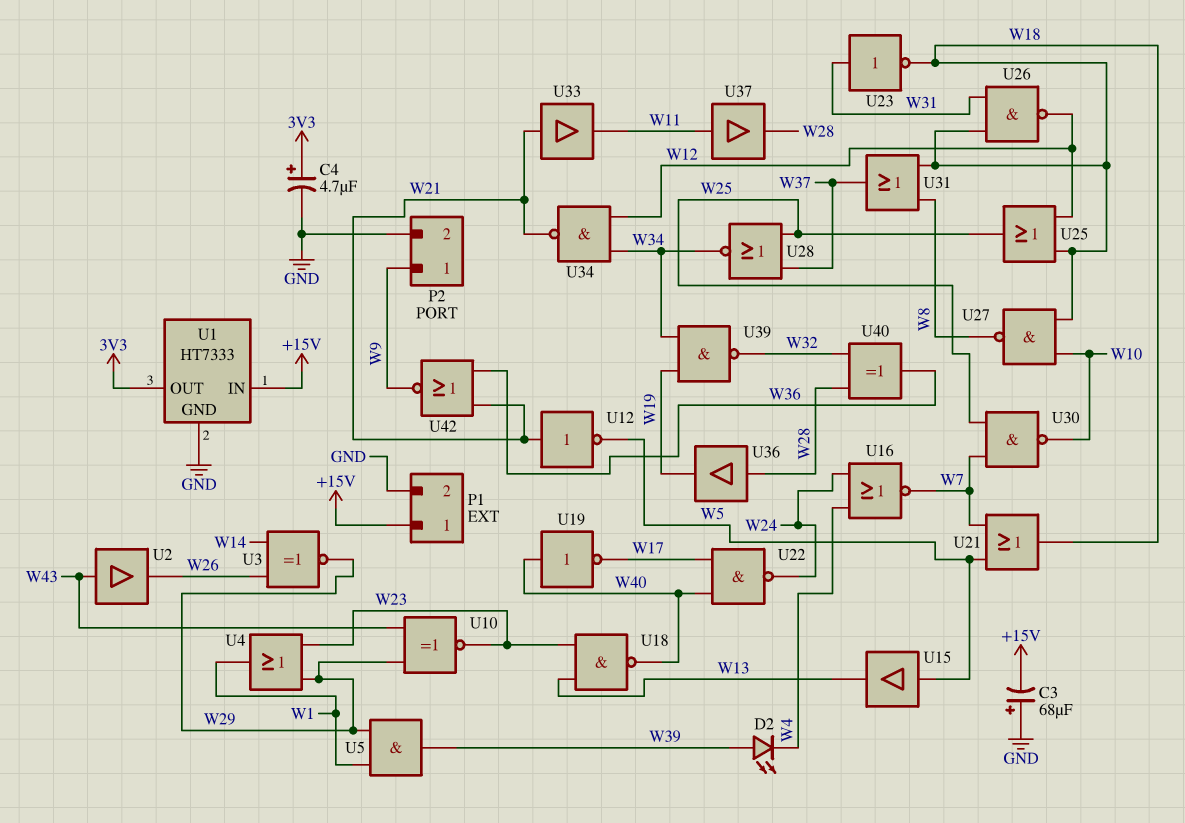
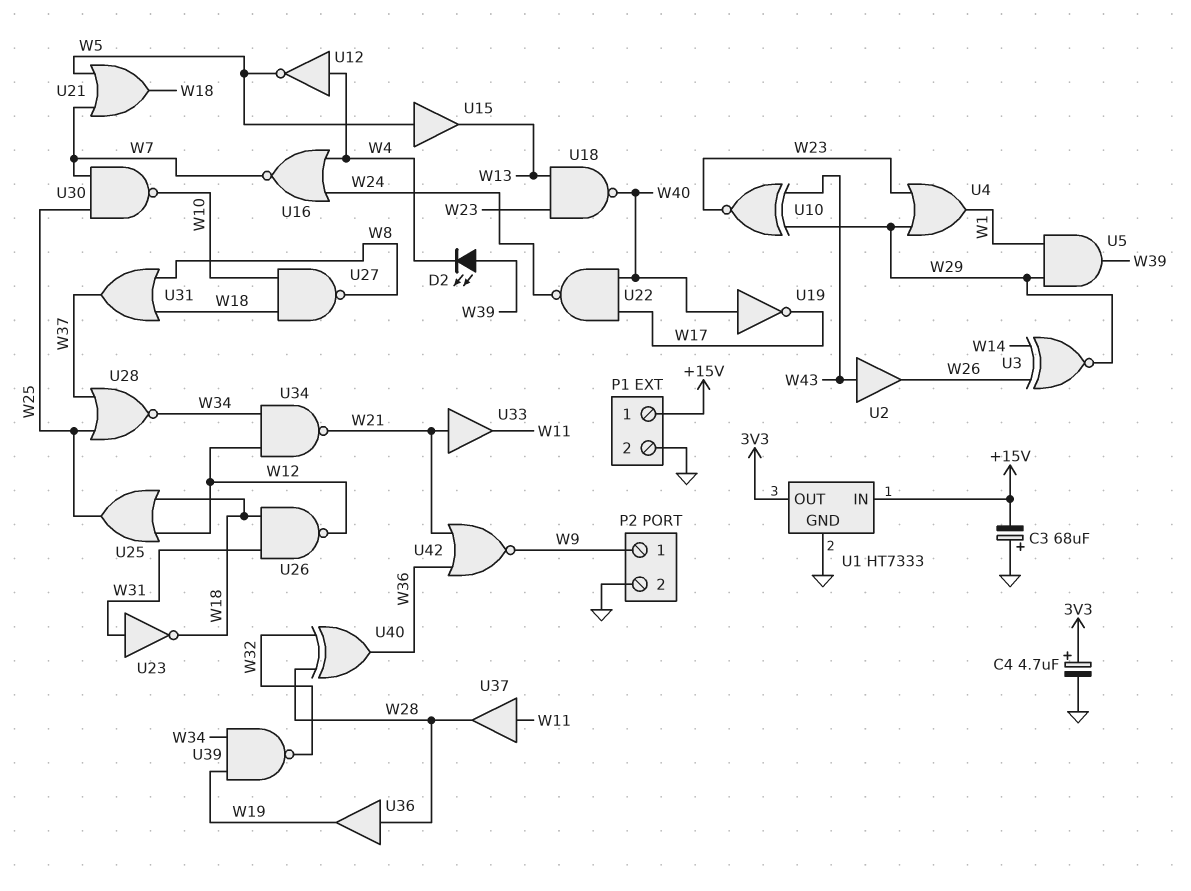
U12: NOT (in W21, out W5) -> NOT (in W4, out W5)

